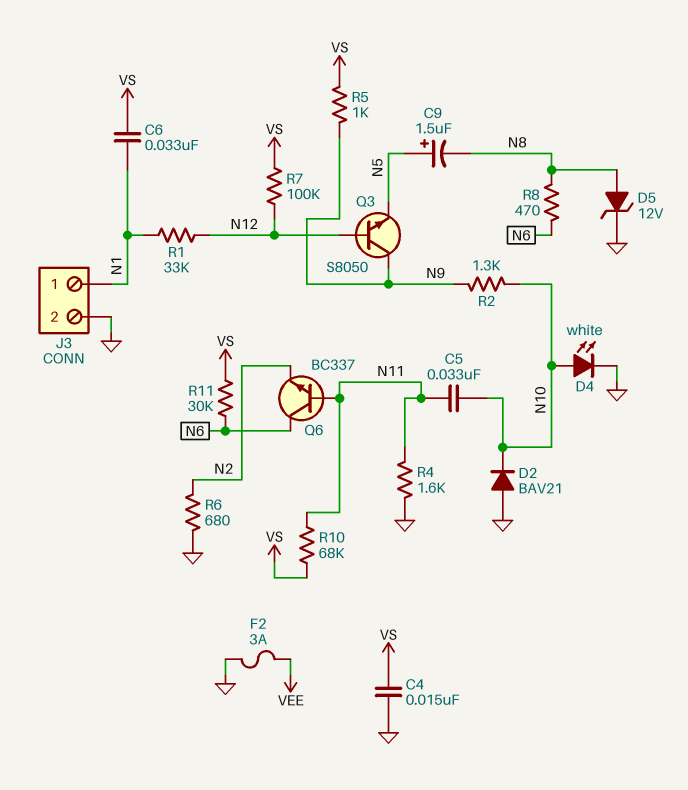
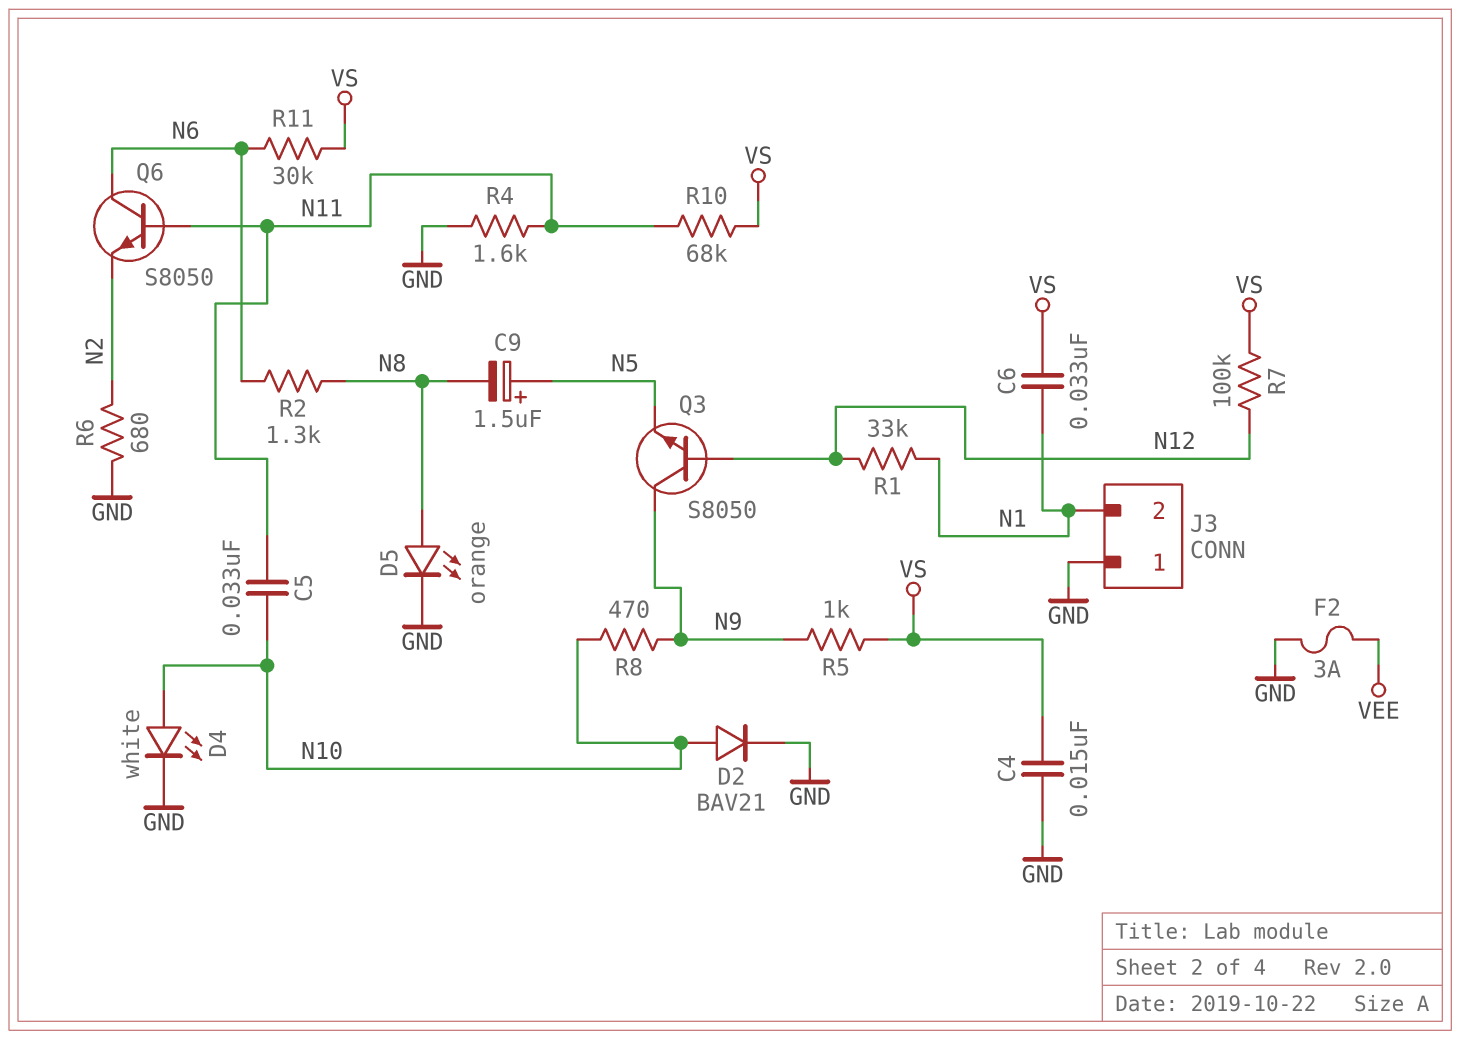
D2: diode BAV21 (A GND, K N10) -> diode BAV21 (A N10, K GND)
D5: zener 12V (A N8, K GND) -> LED orange (A N8, K GND)
J3 pin 1: N1 -> GND
J3 pin 2: GND -> N1
Q6: NPN BC337 (B N11, C N6, E N2) -> NPN S8050 (B N11, C N6, E N2)
R2: 1.3k (N9, N10) -> 1.3k (N6, N8)
R8: 470 (N6, N8) -> 470 (N9, N10)

